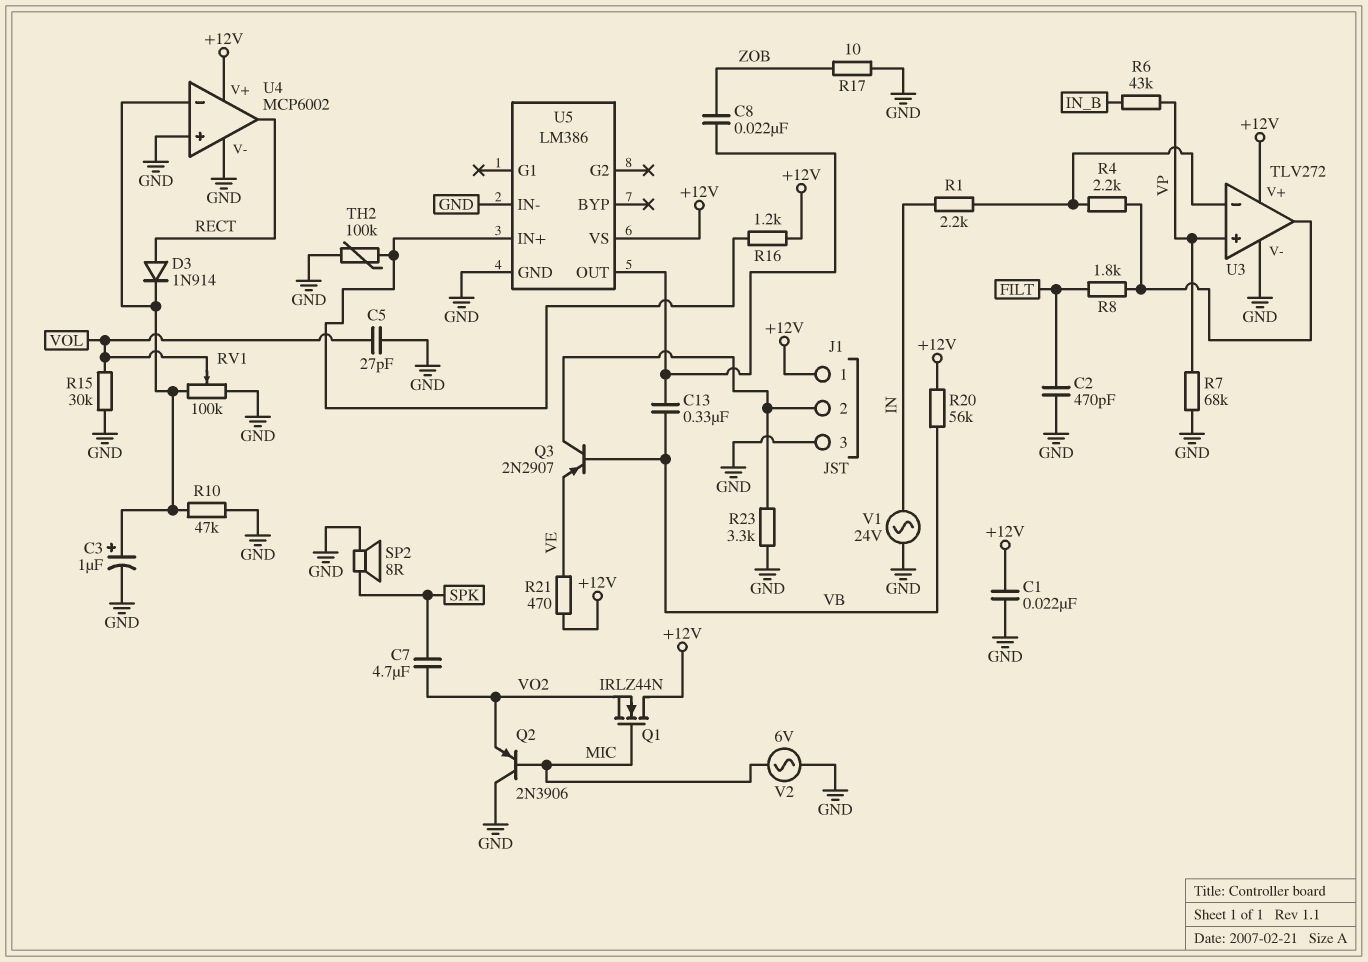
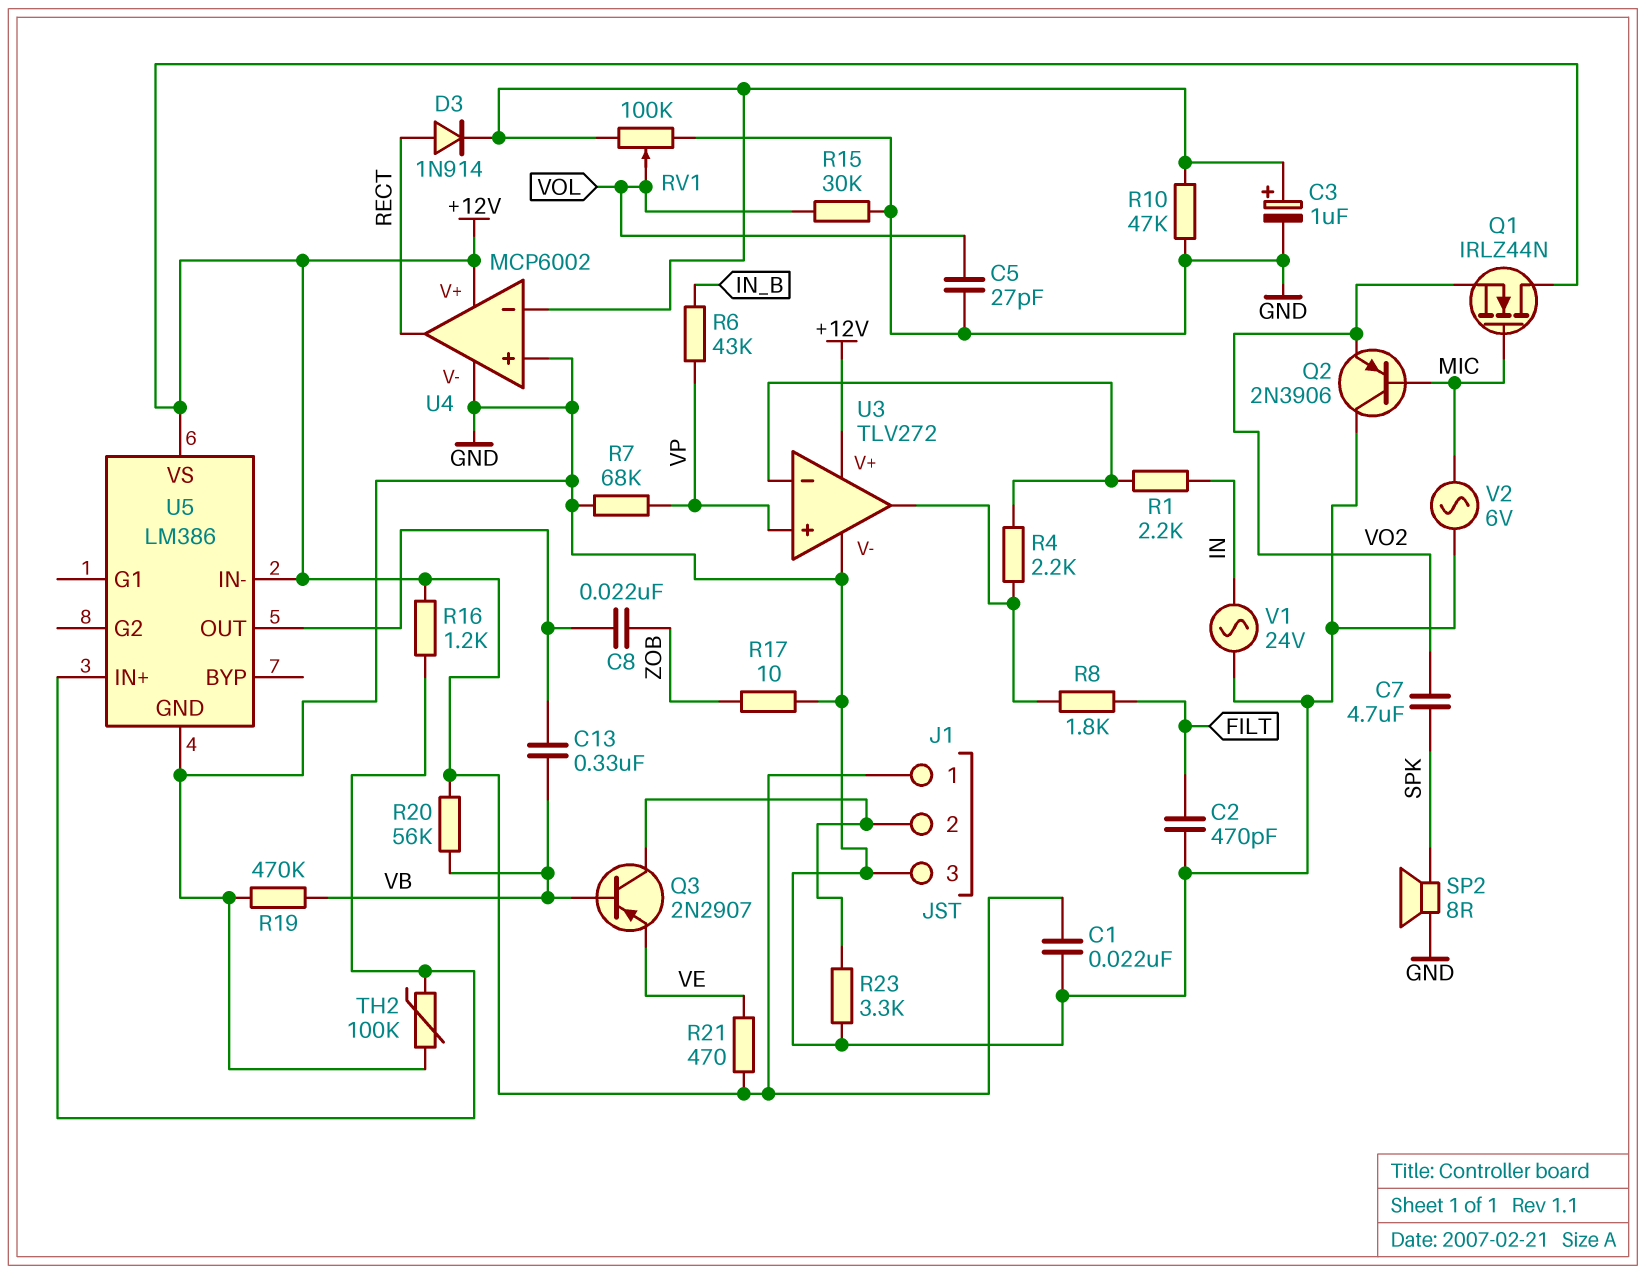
R19: none -> 470k (GND, VB)
U5 pin IN-: GND -> +12V

